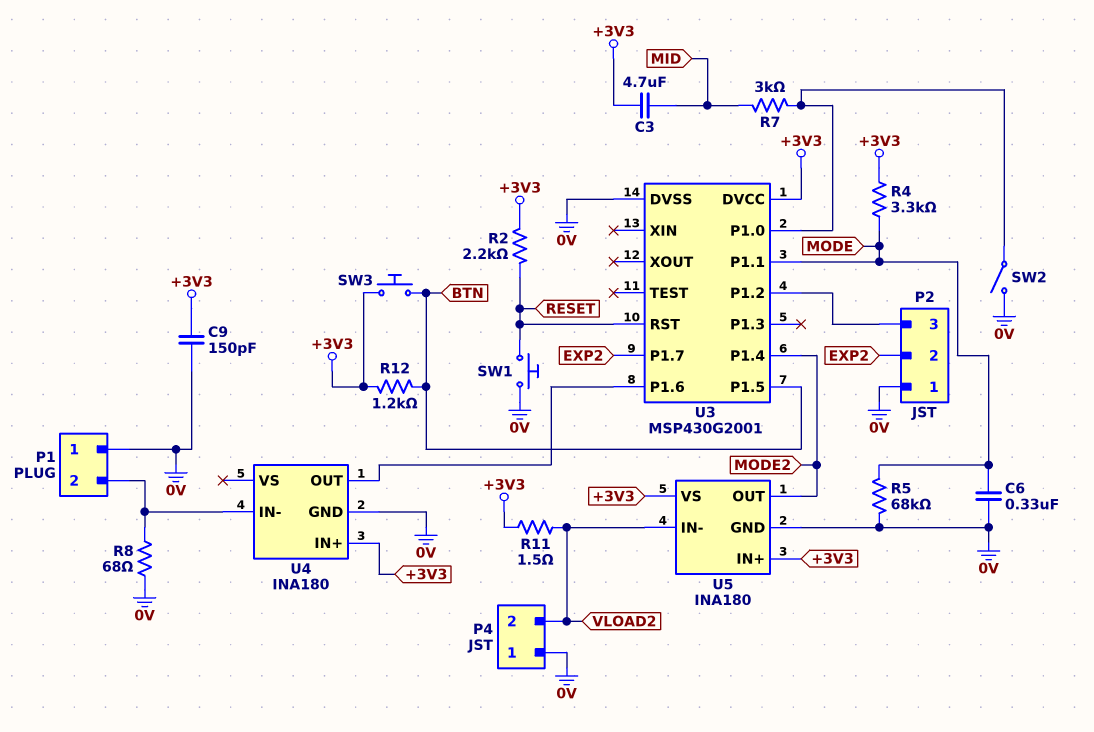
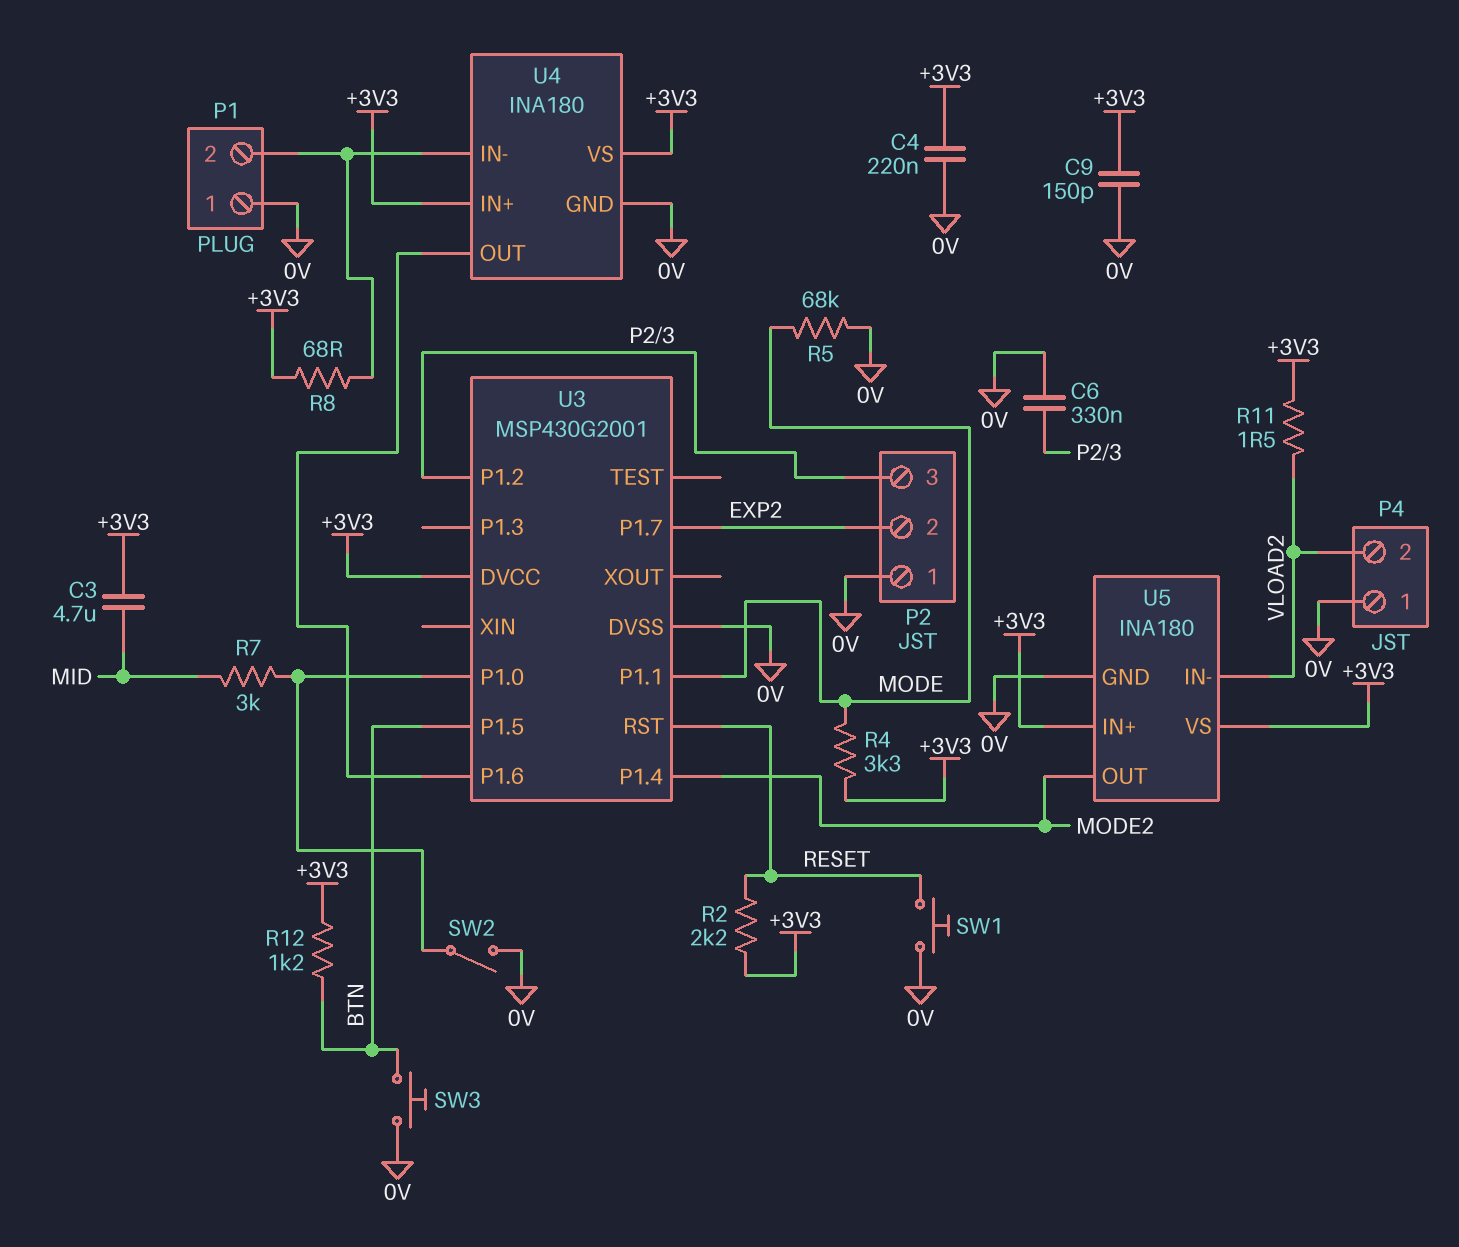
C4: none -> 220nF (+3V3, 0V)
C6: 330nF (0V, MODE) -> 330nF (0V, P2/3)
R8: 68 (0V, P1/2) -> 68 (+3V3, P1/2)
SW3: button (+3V3, BTN) -> button (0V, BTN)
U4 pin VS: none -> +3V3

